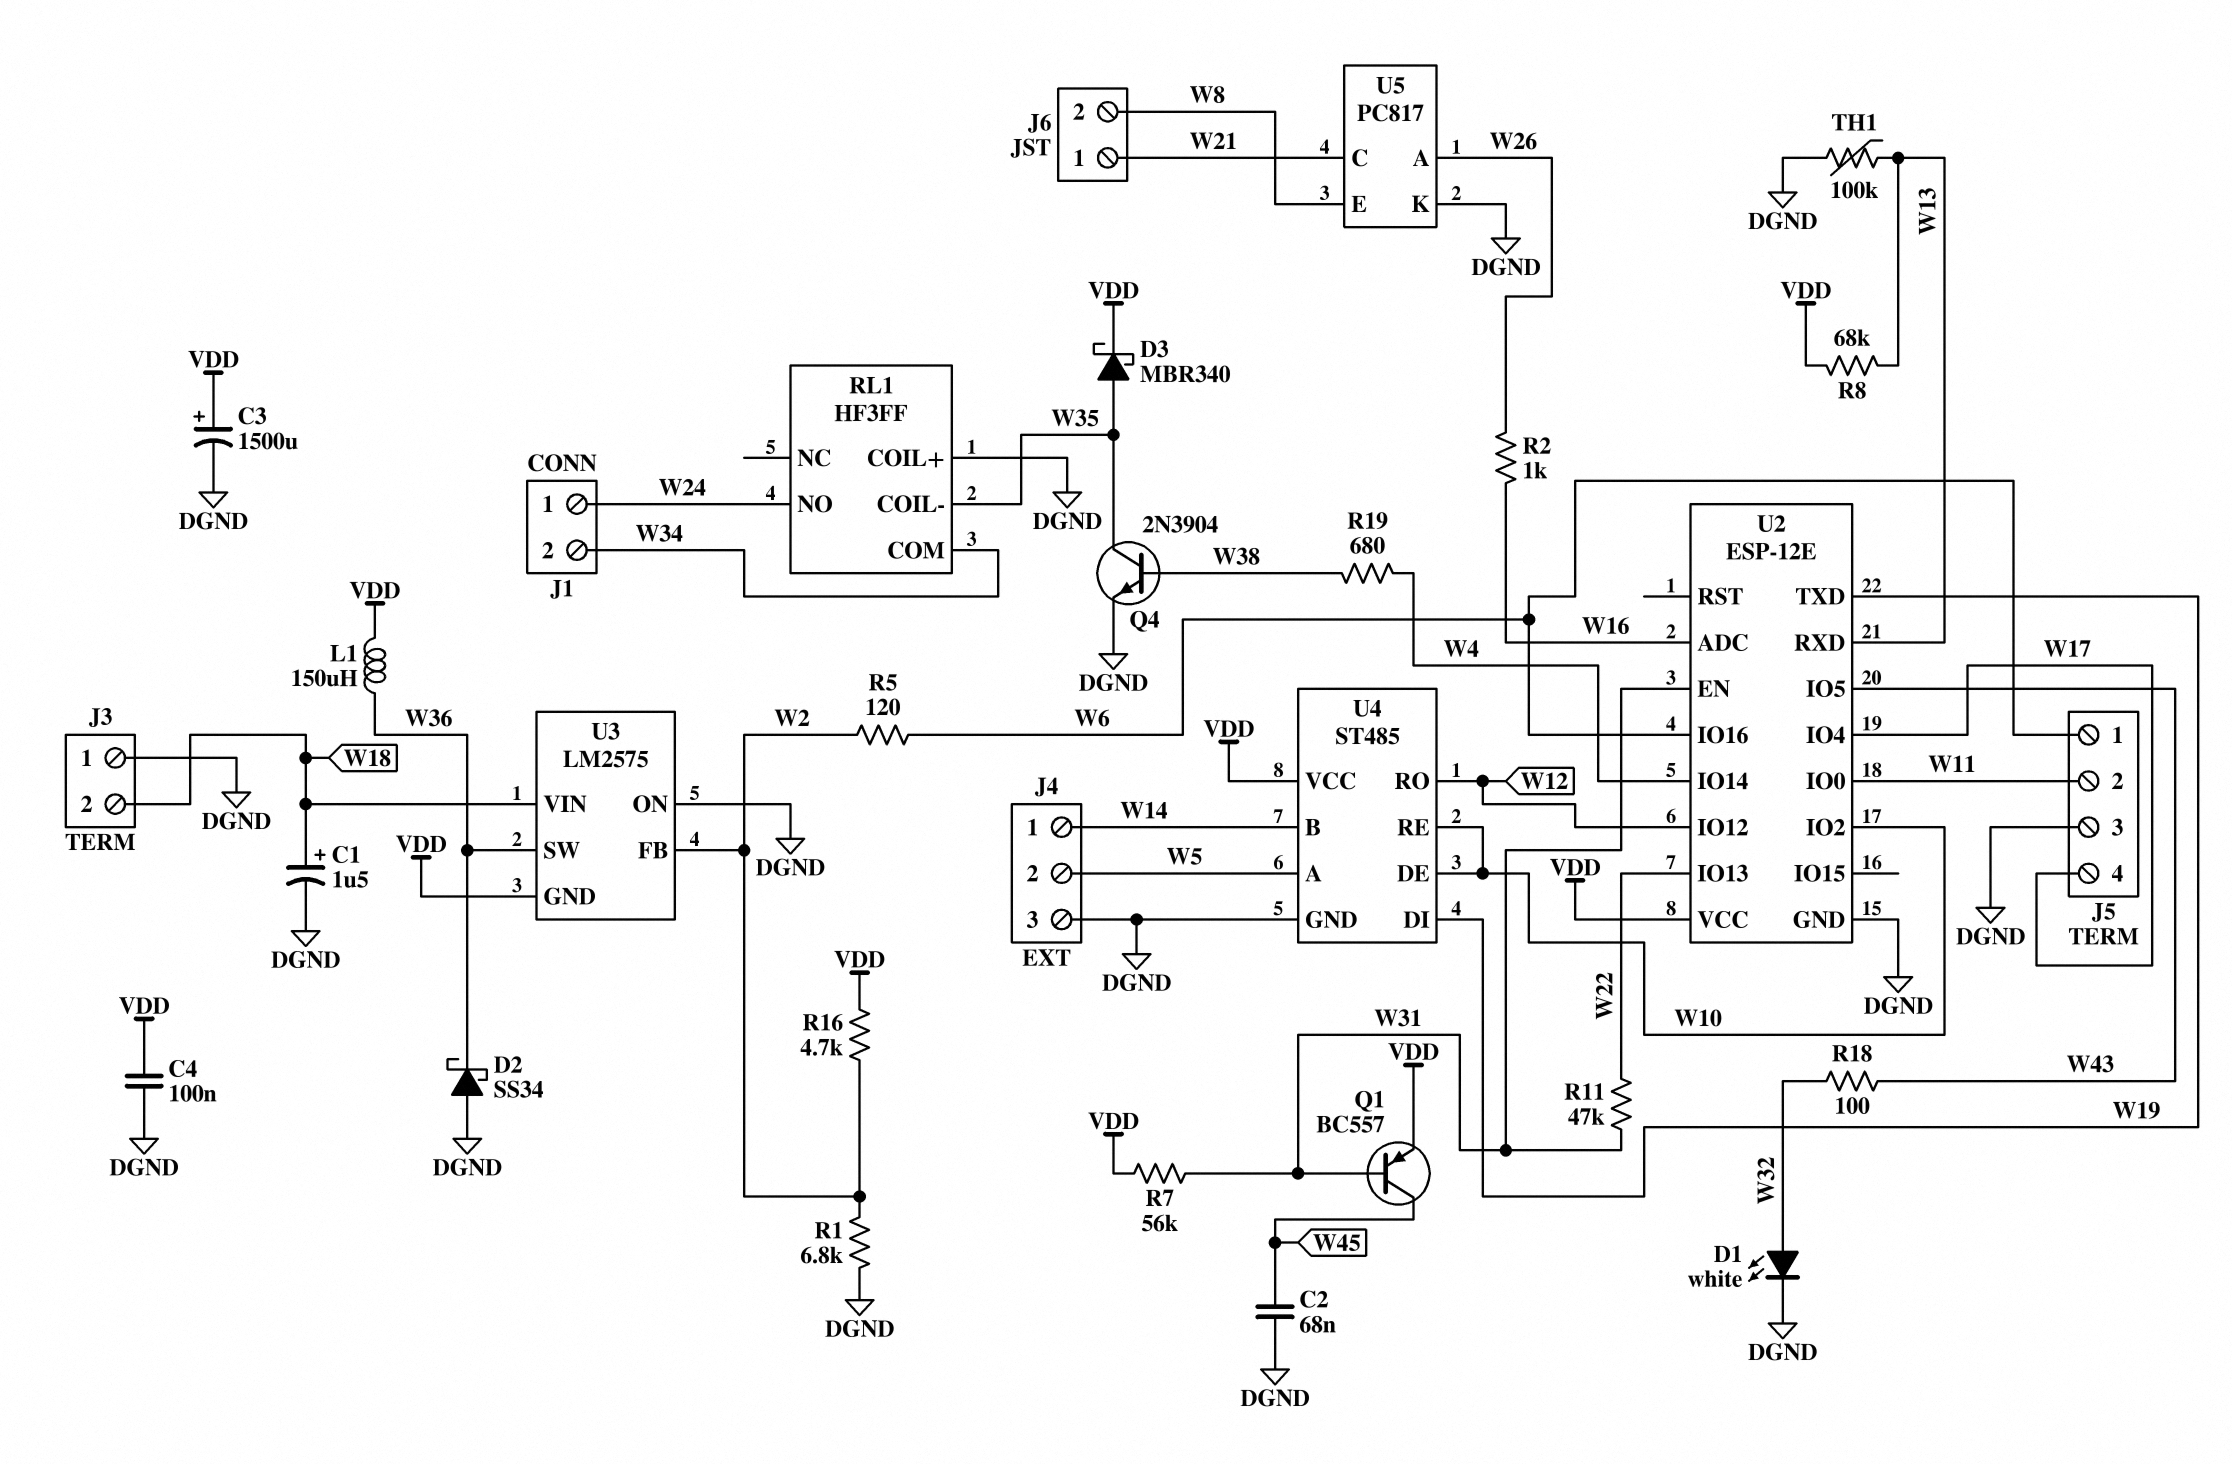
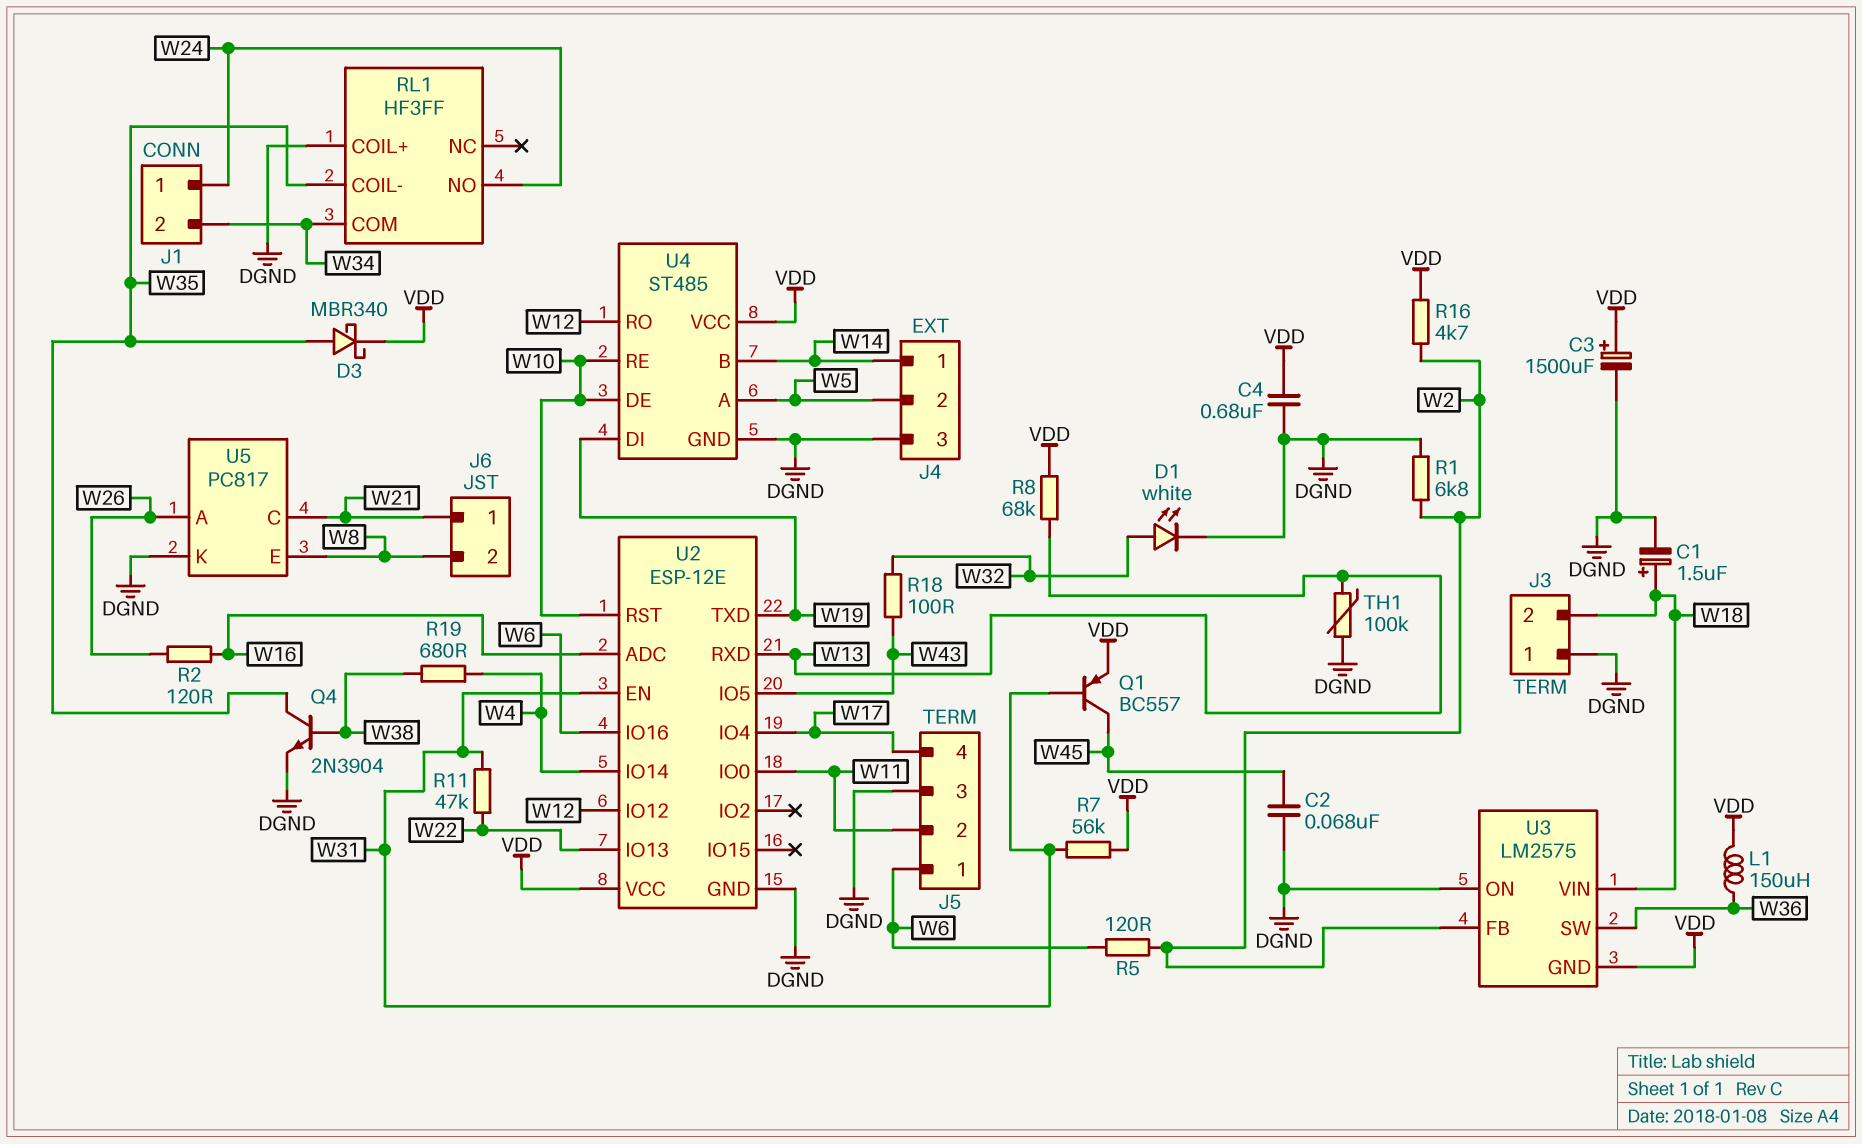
C4: 100nF (DGND, VDD) -> 680nF (DGND, VDD)
D2: schottky SS34 (A DGND, K W36) -> none
R2: 1k (W16, W26) -> 120 (W16, W26)
U2 pin IO2: W10 -> none
U2 pin RST: none -> W10

